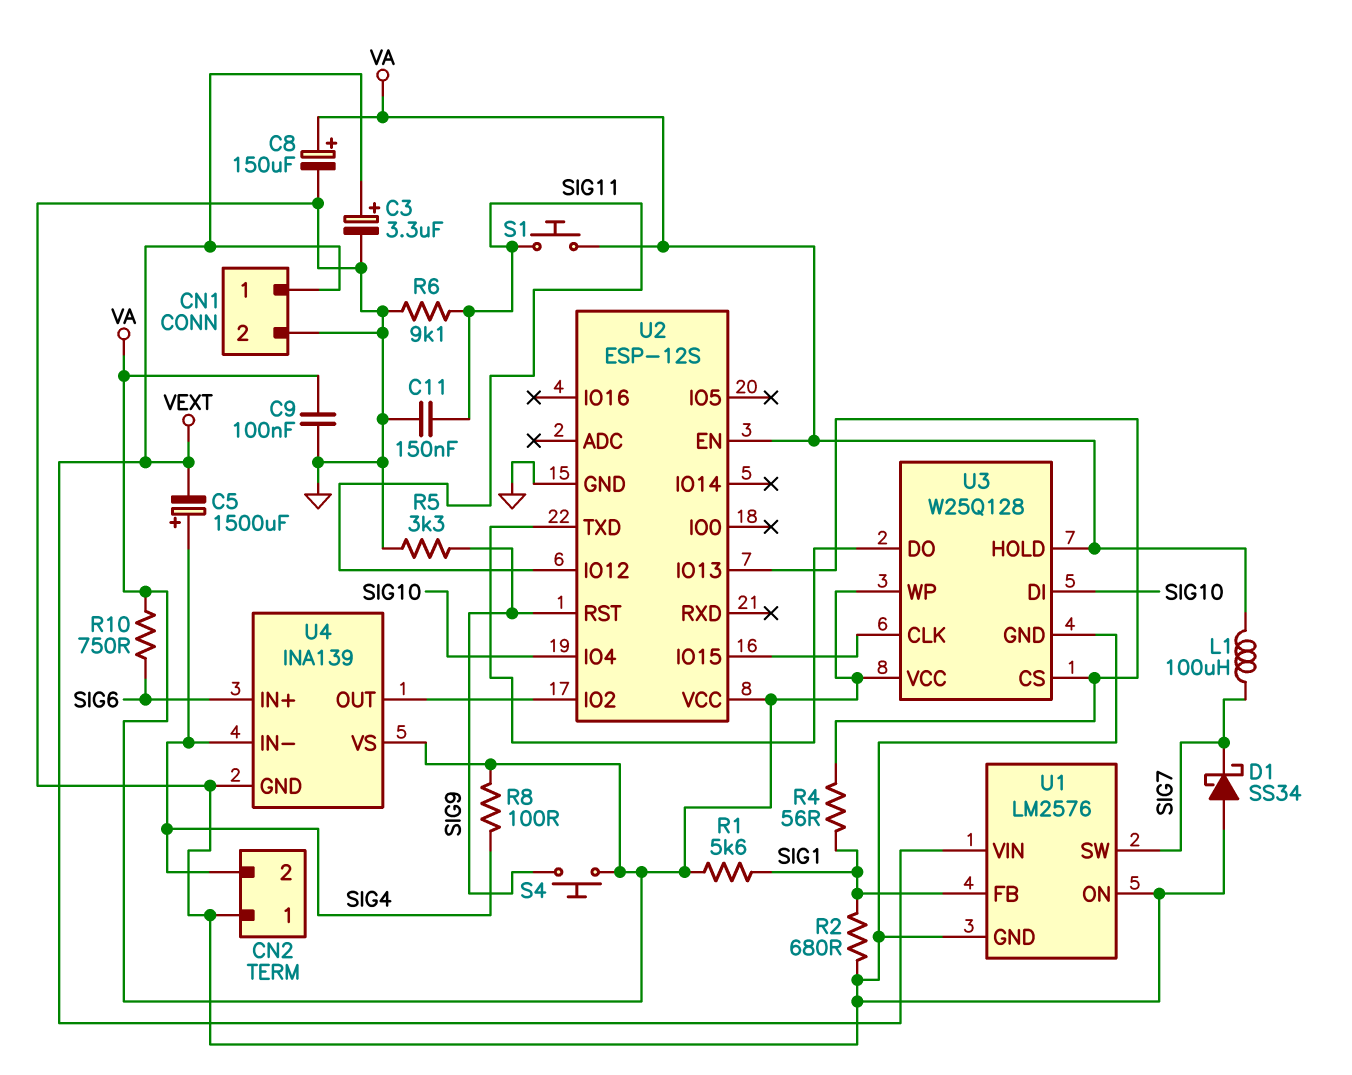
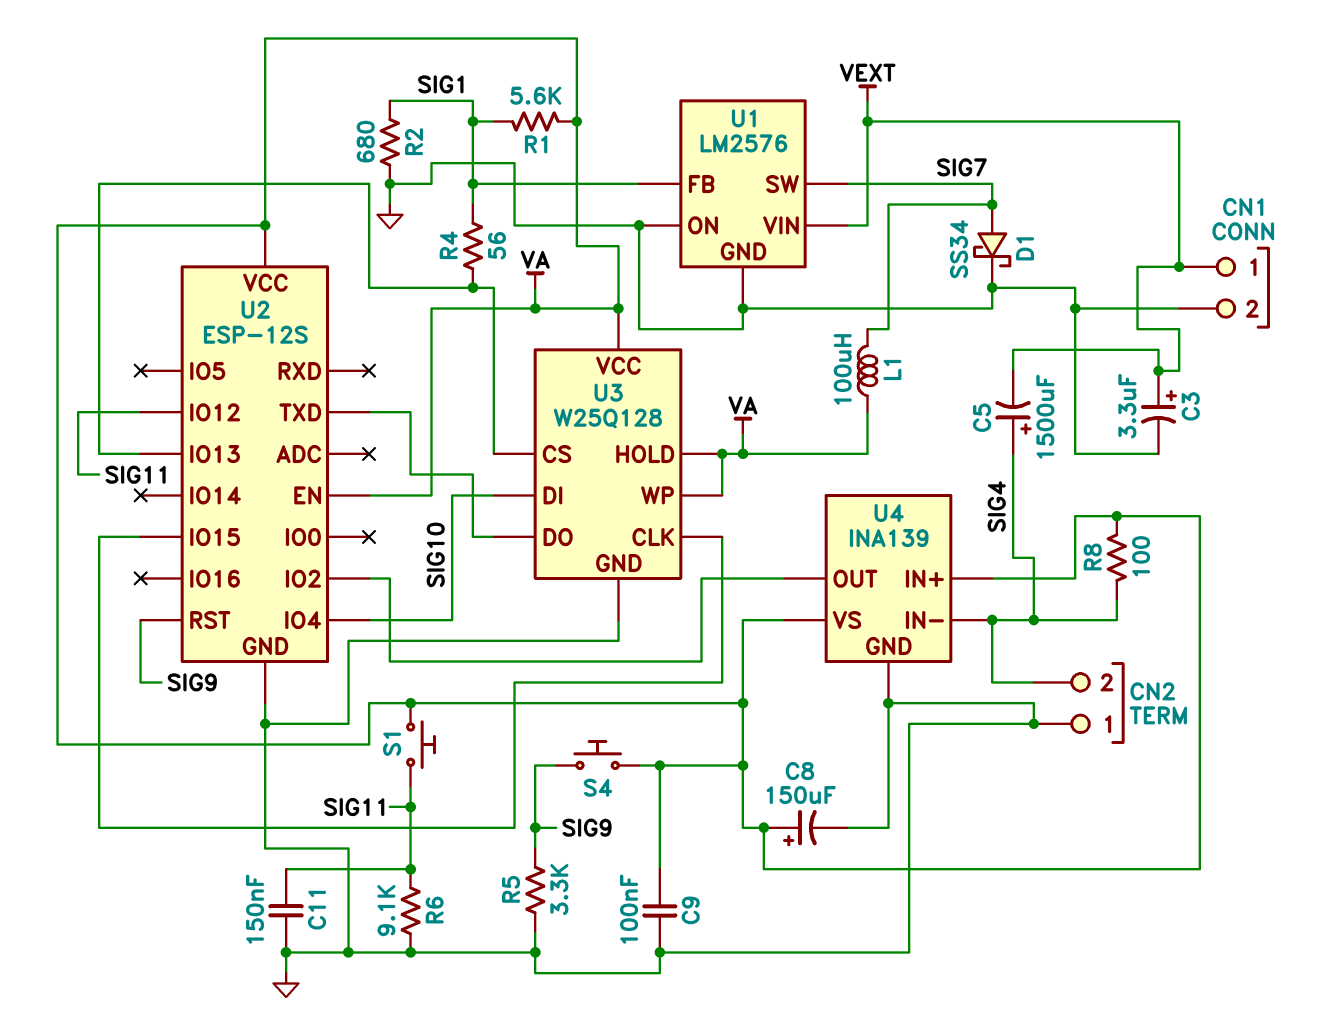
D1: schottky SS34 (A GND, K SIG7) -> schottky SS34 (A SIG7, K GND)
R10: 750 (SIG6, VA) -> none
U4 pin IN+: SIG6 -> VA

